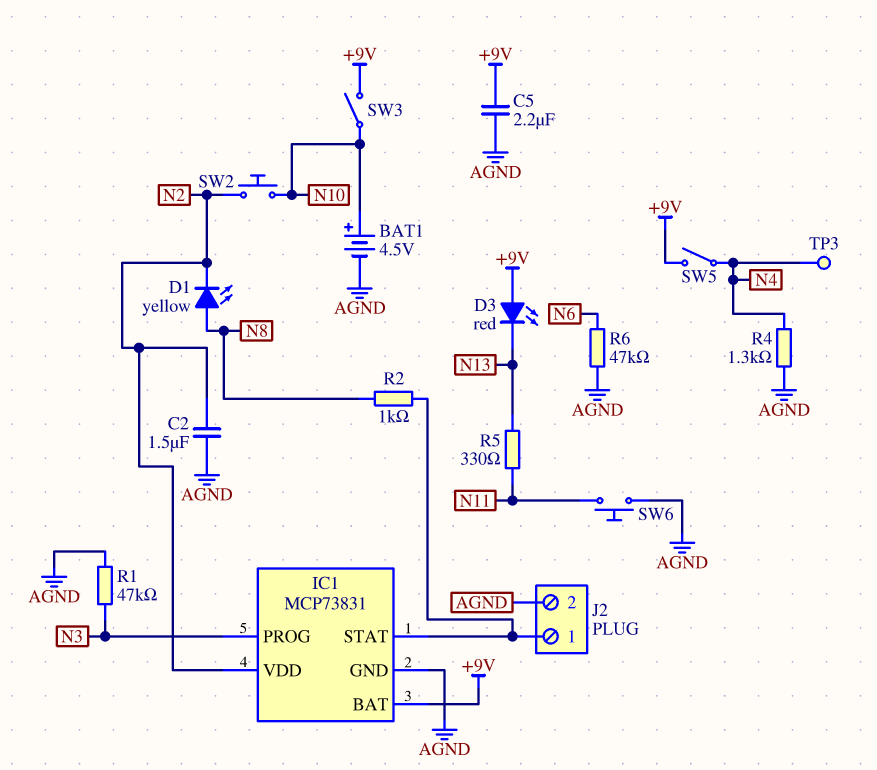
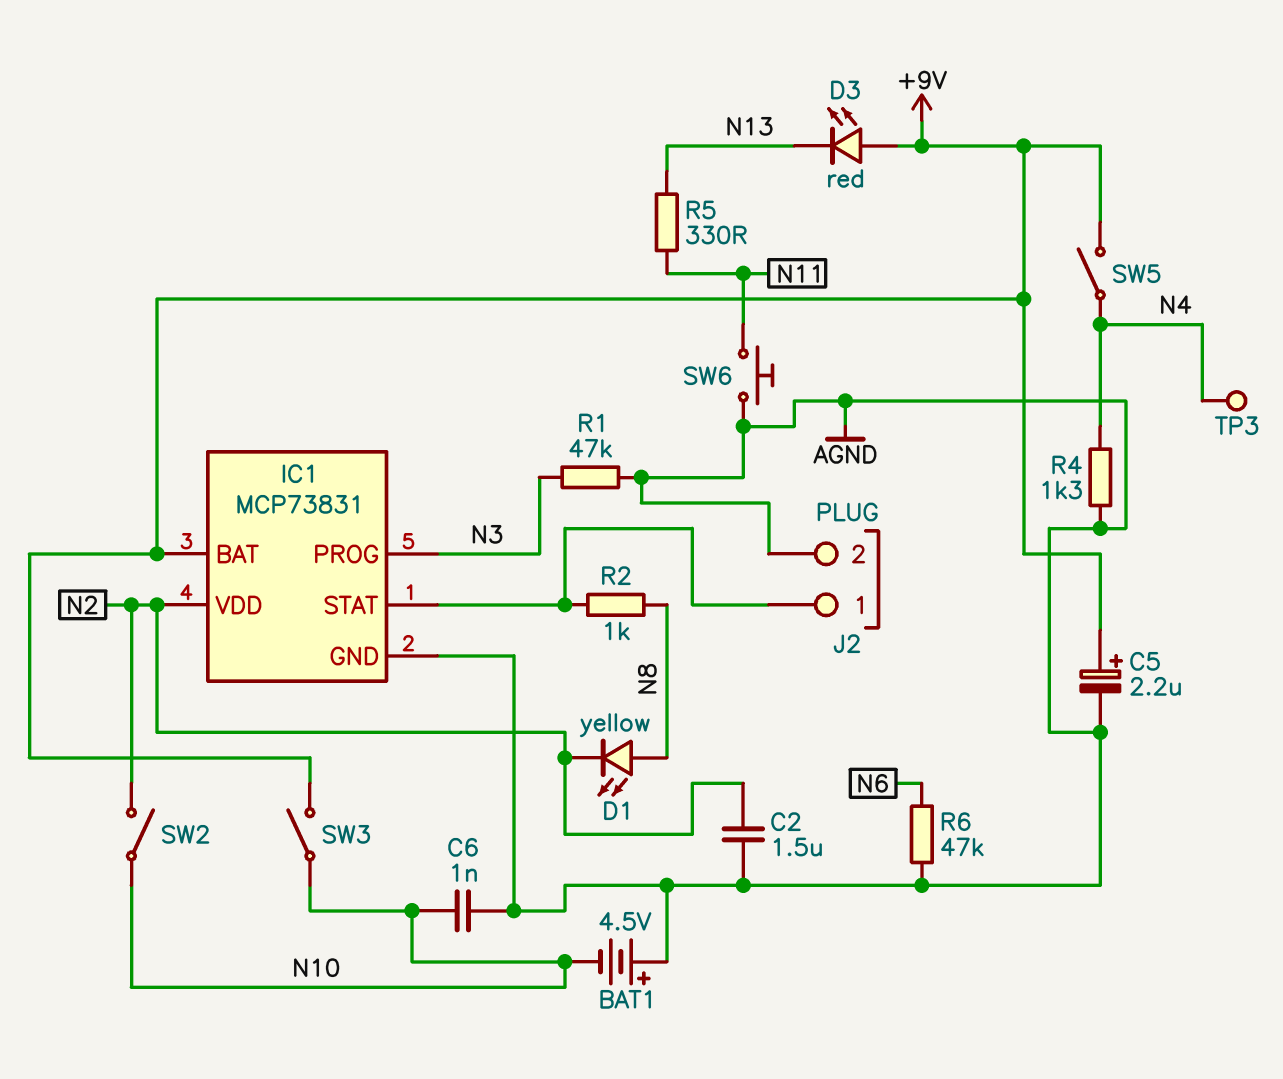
BAT1: 4.5V (plus N10, minus AGND) -> 4.5V (plus AGND, minus N10)
C5: 2.2uF (+9V, AGND) -> 2.2uF (plus +9V, minus AGND)
C6: none -> 1nF (AGND, N10)
SW2: button (N2, N10) -> switch (N2, N10)

